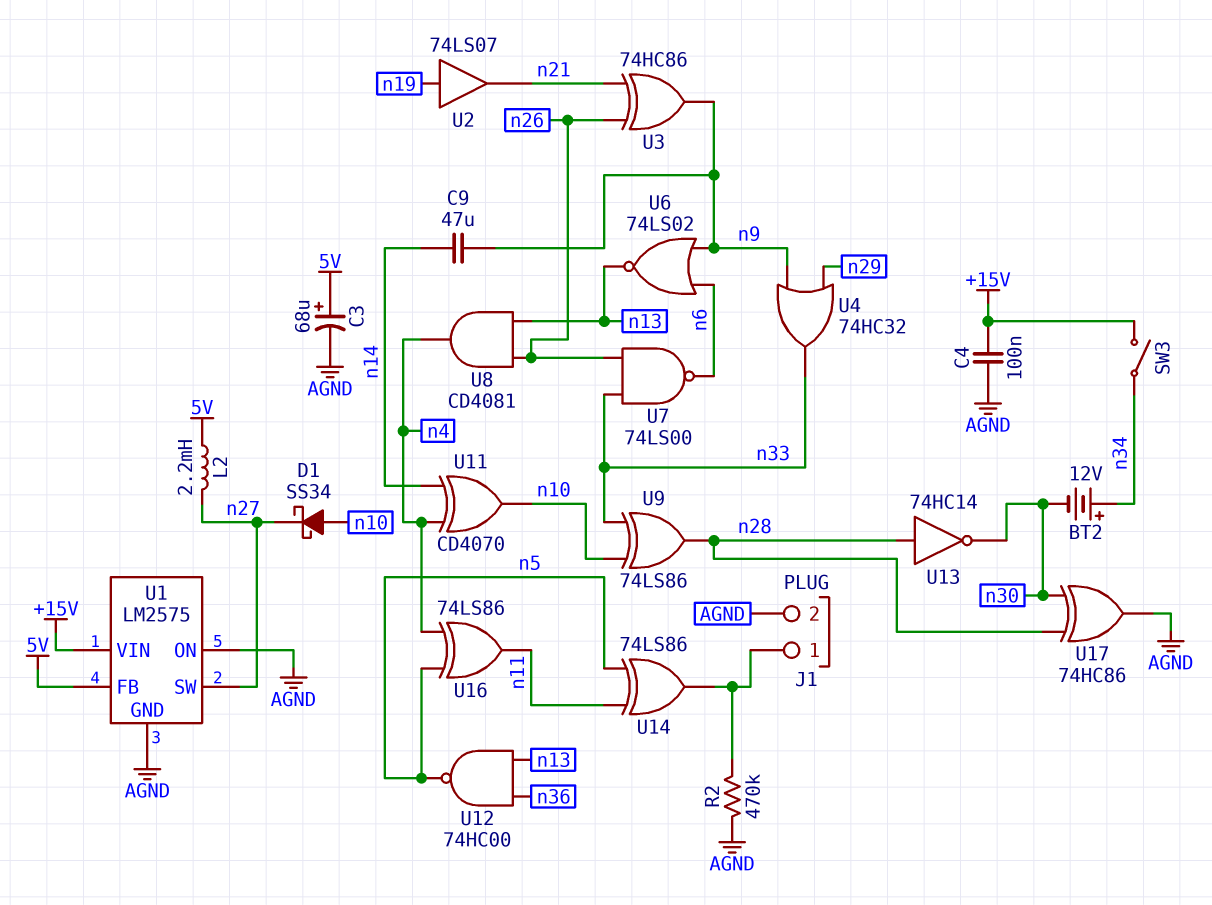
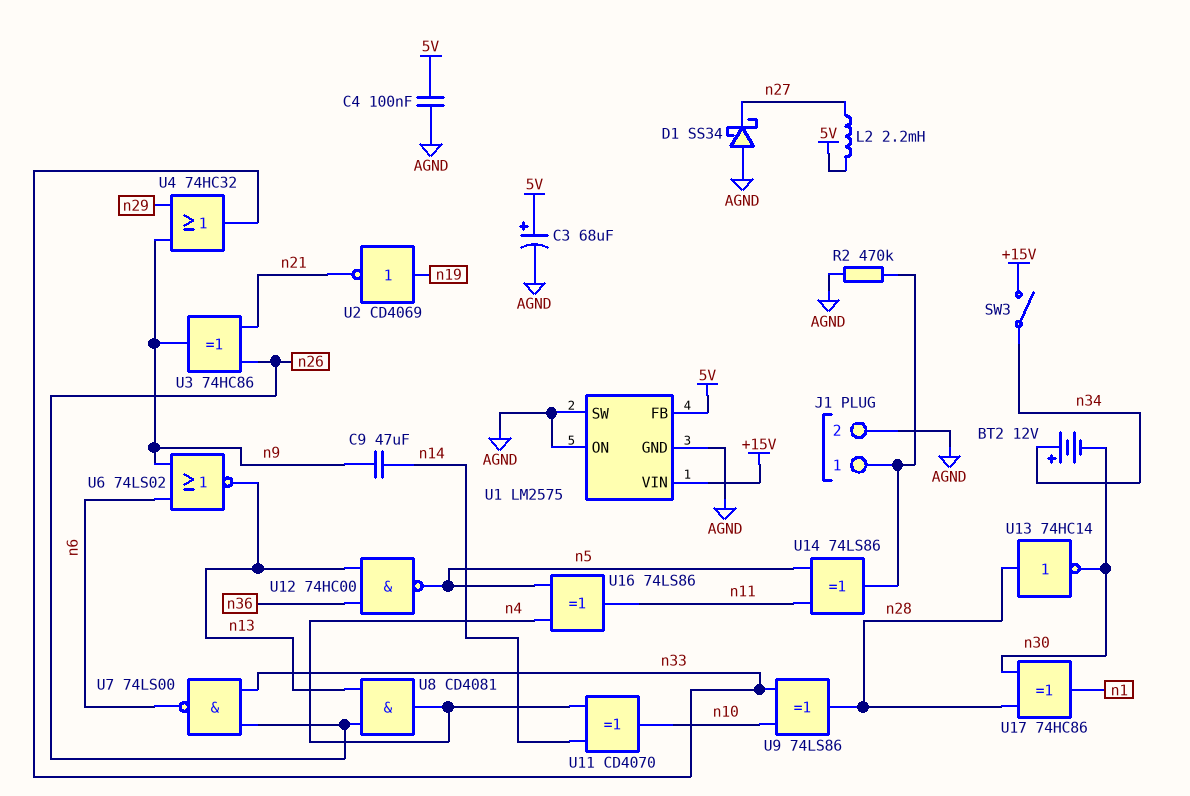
C4: 100nF (+15V, AGND) -> 100nF (5V, AGND)
D1: schottky SS34 (A n10, K n27) -> schottky SS34 (A AGND, K n27)
U1 pin SW: n27 -> AGND
U2: buffer 74LS07 (in n19, out n21) -> NOT CD4069 (in n19, out n21)
U17: XOR 74HC86 (in n28, in n30, out AGND) -> XOR 74HC86 (in n28, in n30, out n1)

